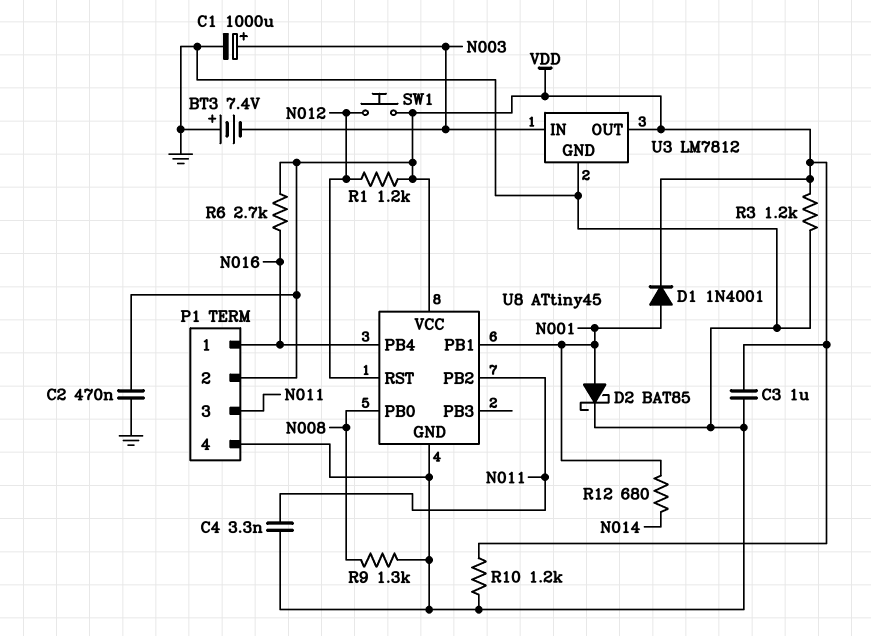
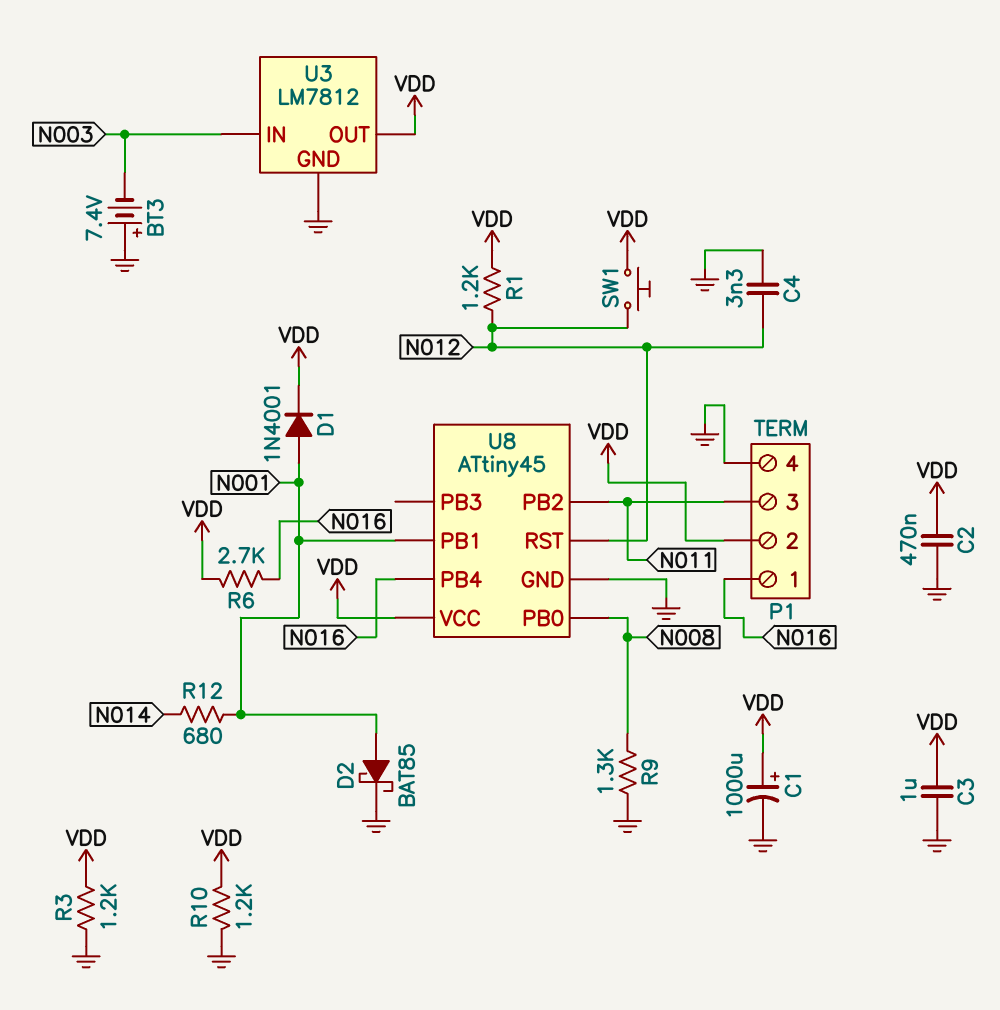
C1: 1000uF (plus N003, minus GND) -> 1000uF (plus VDD, minus GND)
C4: 3.3nF (GND, N011) -> 3.3nF (GND, N012)

